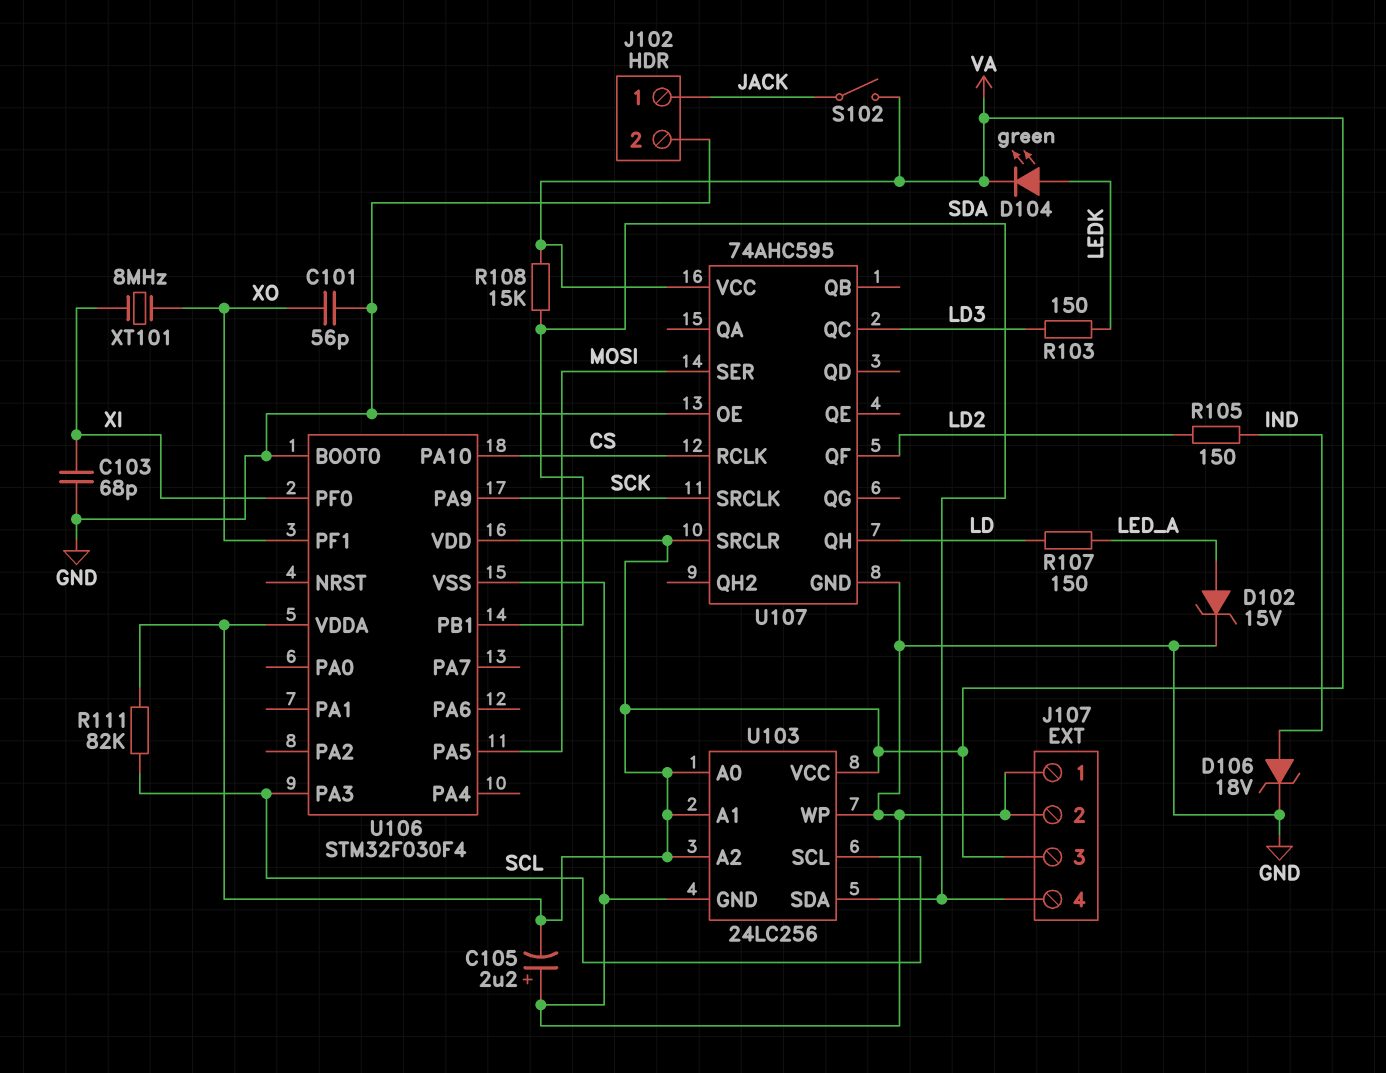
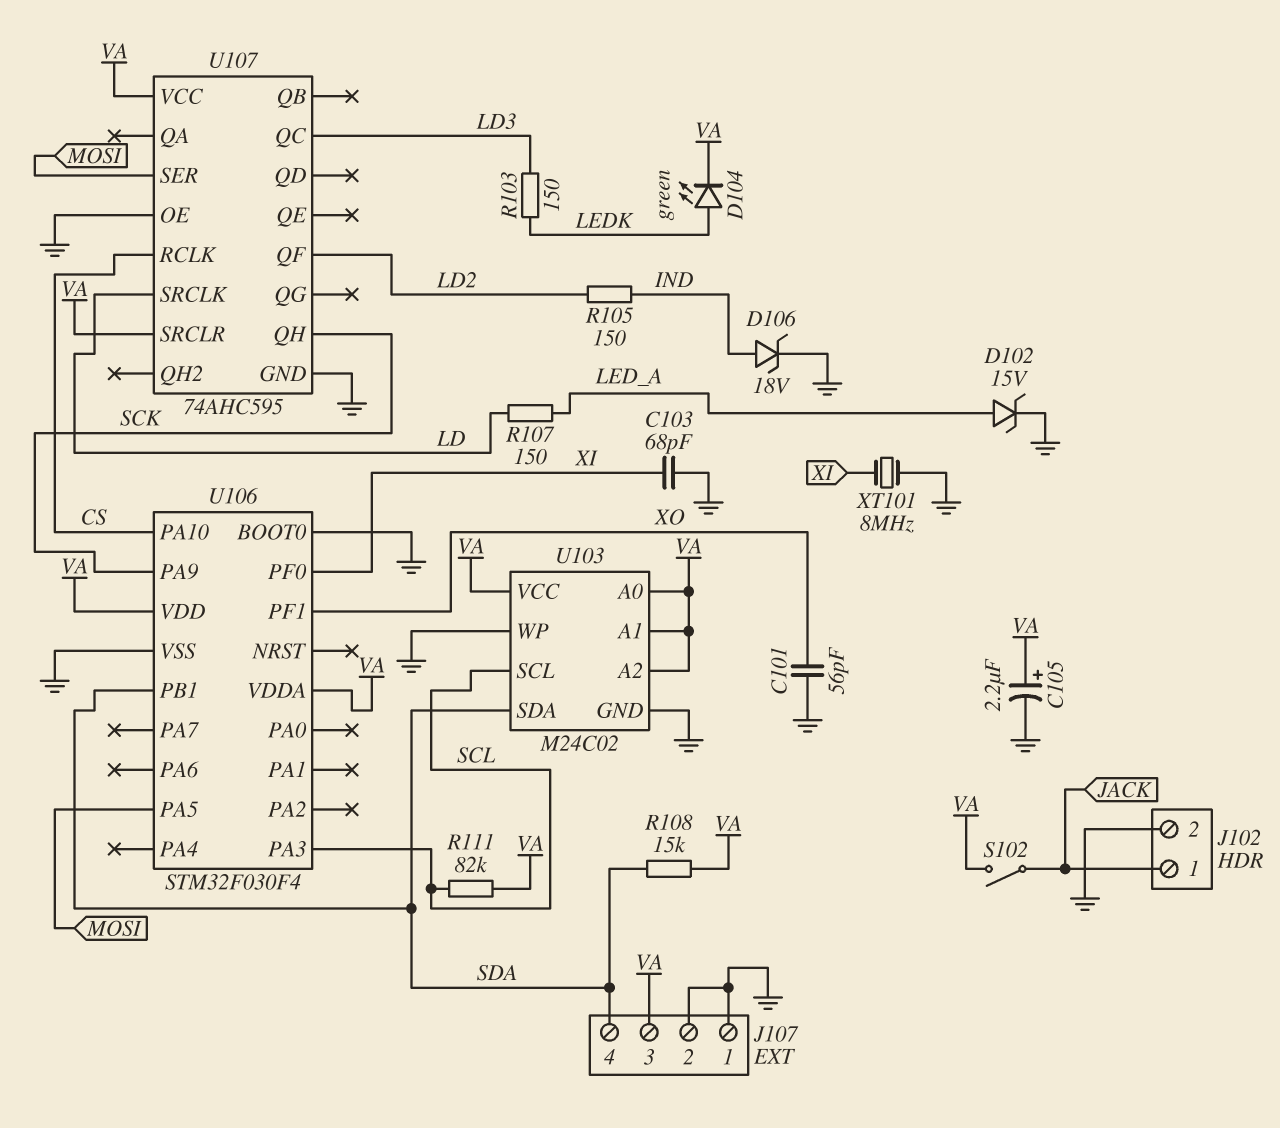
C105: 2.2uF (plus GND, minus VA) -> 2.2uF (plus VA, minus GND)
U103: 24LC256 -> M24C02
U107 pin QH: LD -> SCK
U107 pin SRCLK: SCK -> LD
XT101: 8MHz (XI, XO) -> 8MHz (GND, XI)

